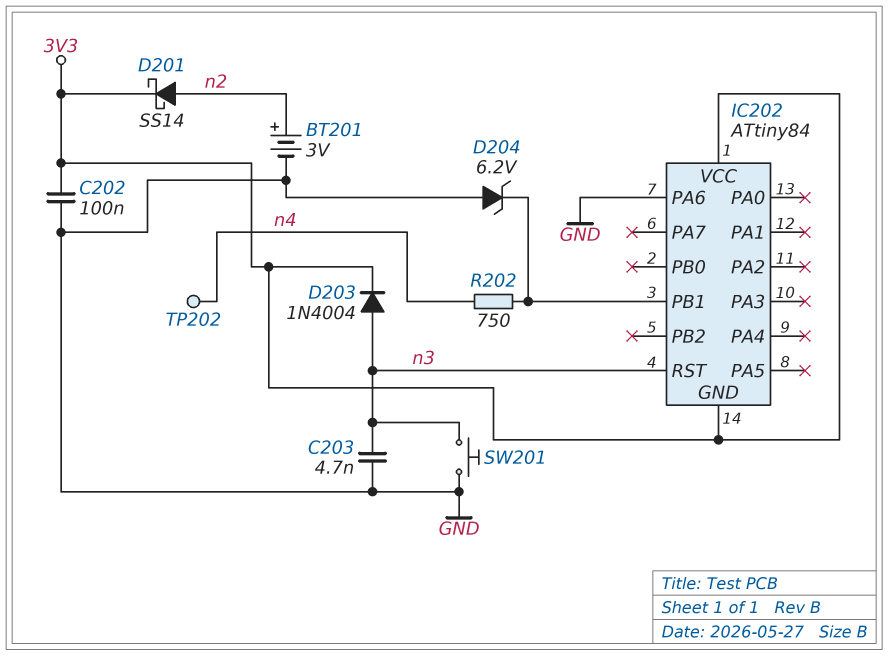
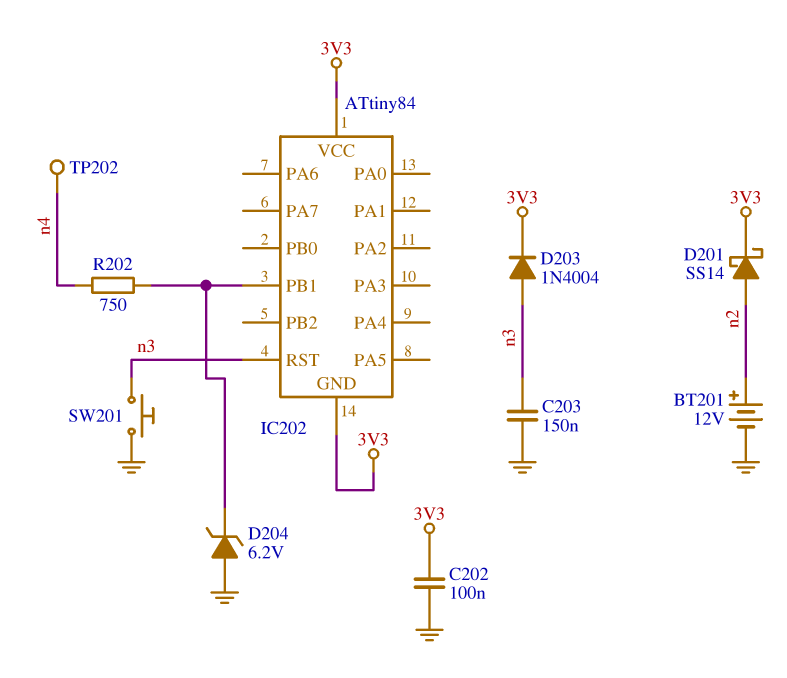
BT201: 3V (plus n2, minus GND) -> 12V (plus n2, minus GND)
C203: 4.7nF (GND, n3) -> 150nF (GND, n3)
IC202 pin PA6: GND -> none

